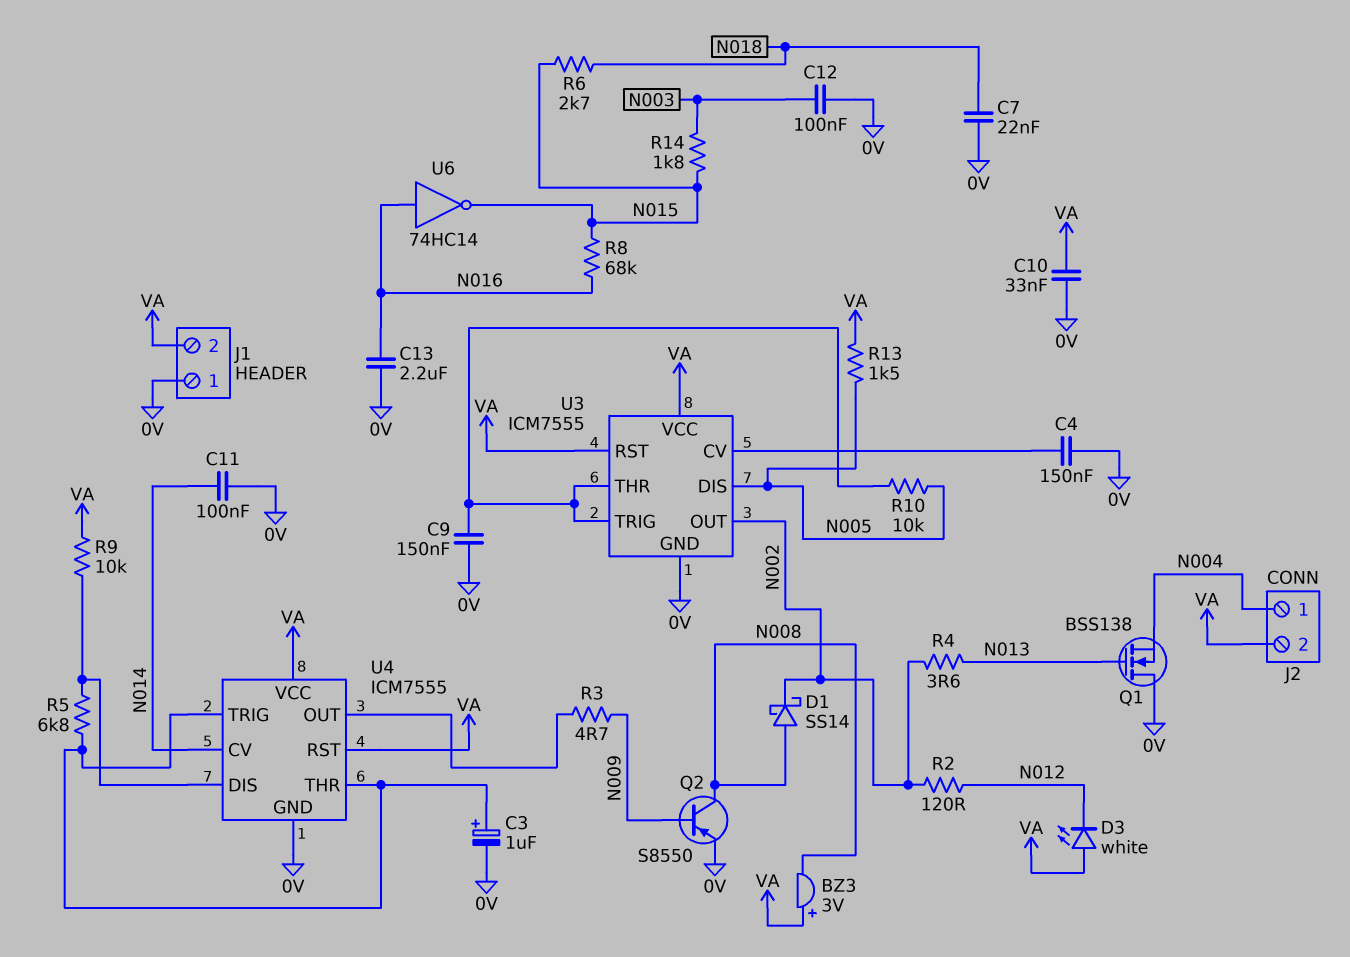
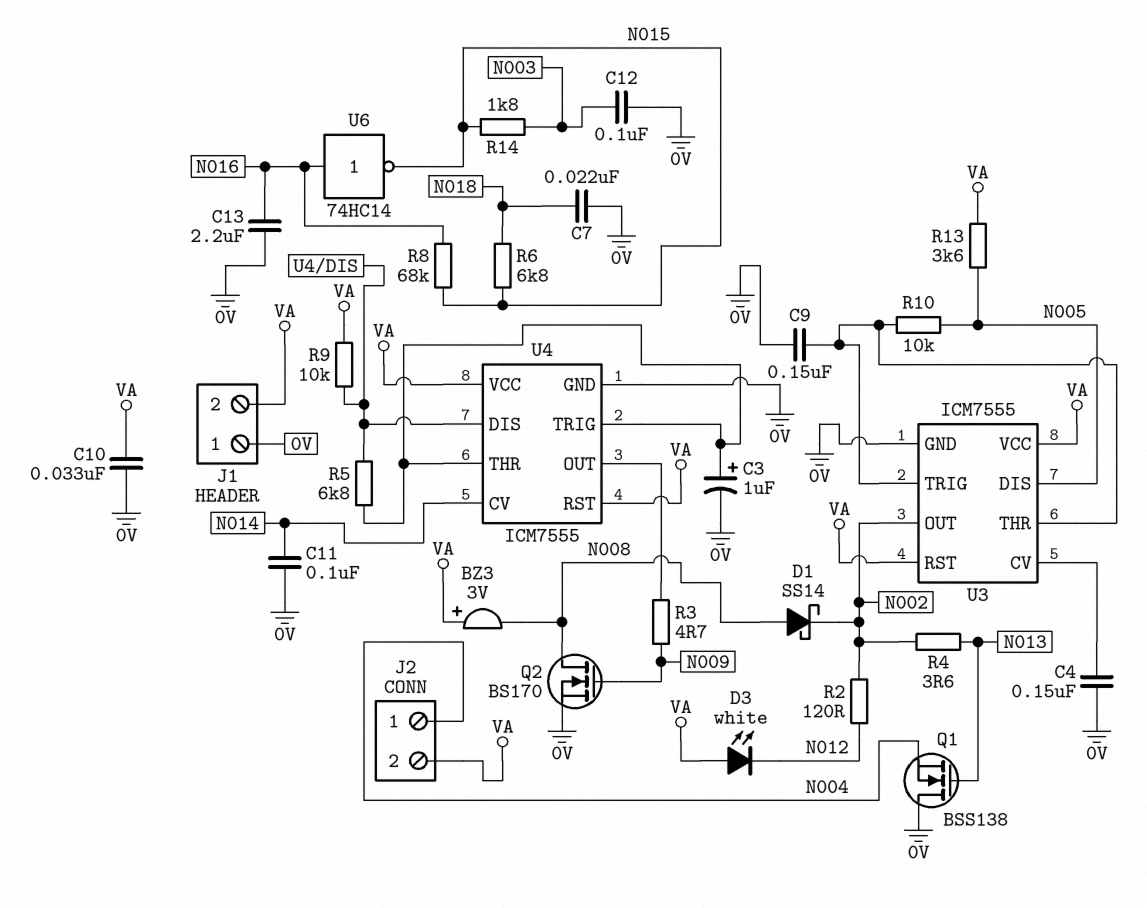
Q2: PNP S8550 (B N009, C N008, E 0V) -> NMOS BS170 (G N009, D N008, S 0V)
R6: 2.7k (N015, N018) -> 6.8k (N015, N018)
R13: 1.5k (N005, VA) -> 3.6k (N005, VA)

